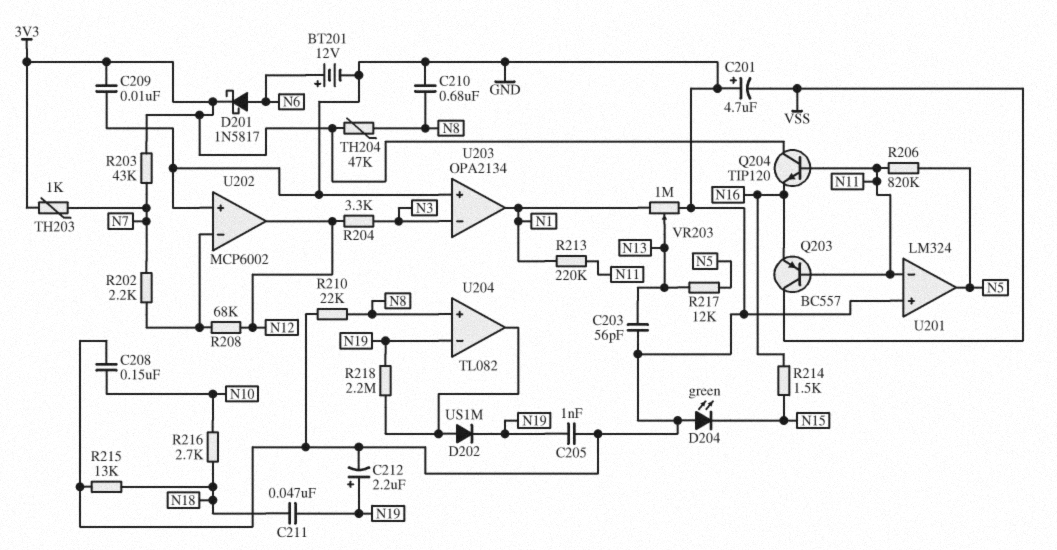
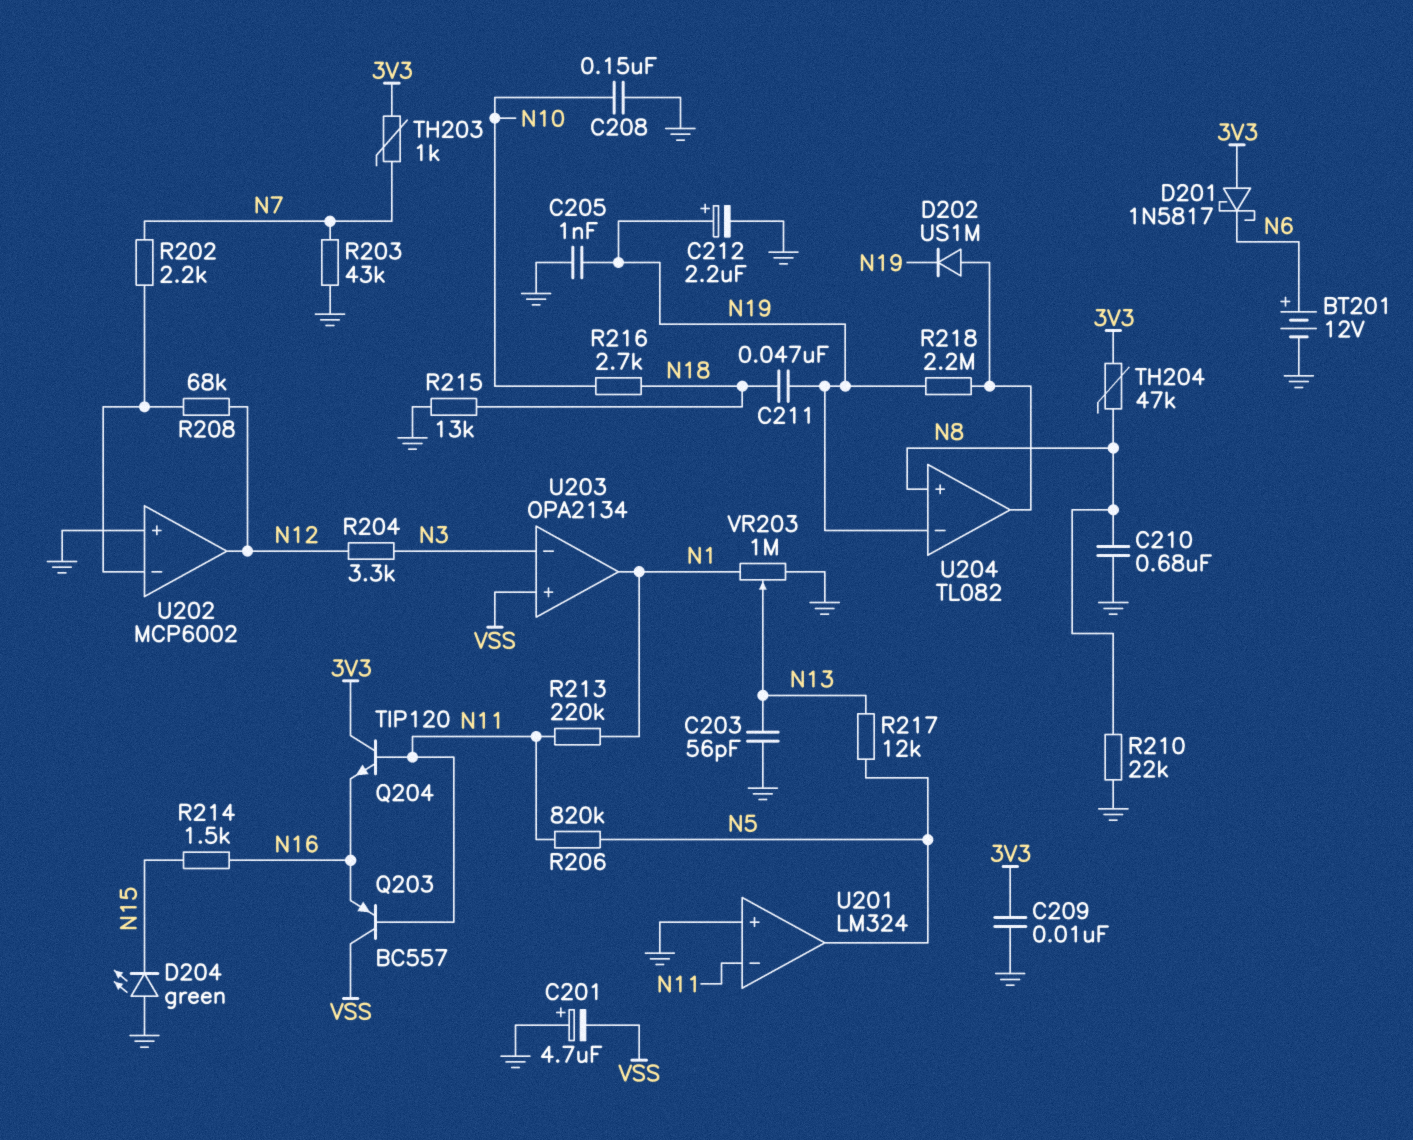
D201: schottky 1N5817 (A N6, K 3V3) -> schottky 1N5817 (A 3V3, K N6)
R203: 43k (3V3, N7) -> 43k (GND, N7)
U203 pin in+: GND -> VSS

